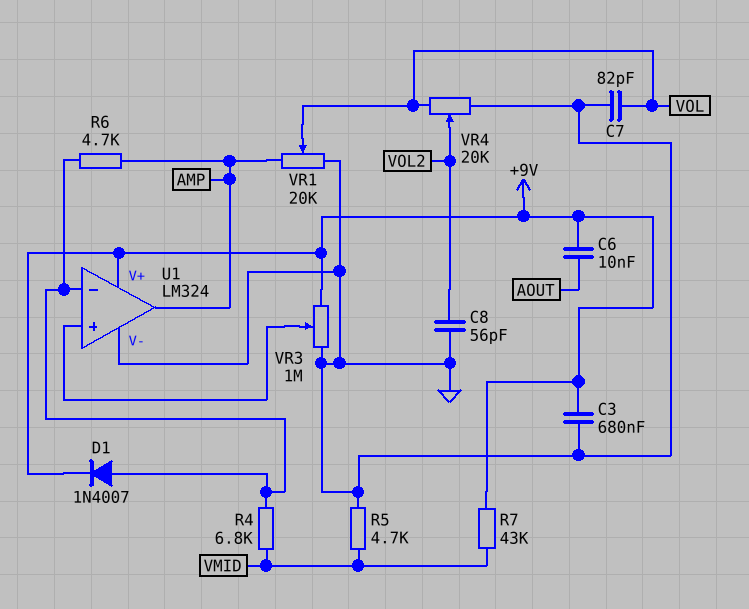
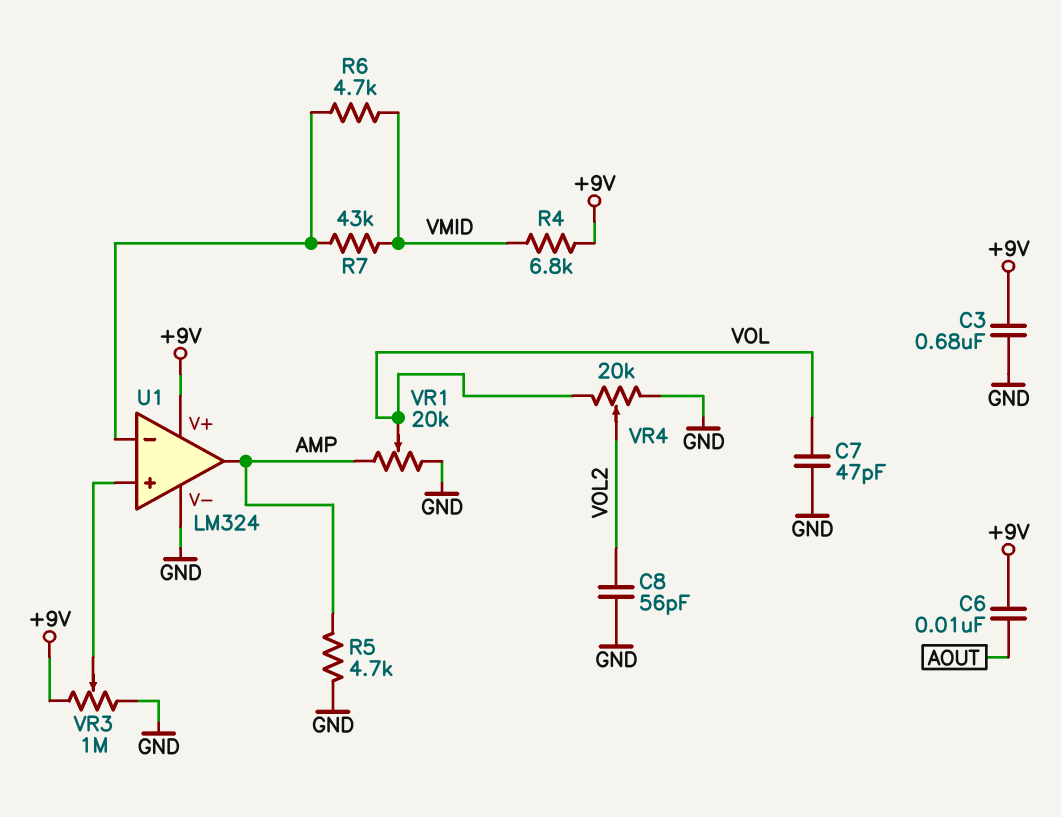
C7: 82pF (GND, VOL) -> 47pF (GND, VOL)
D1: diode 1N4007 (A U1/in-, K +9V) -> none
R4: 6.8k (U1/in-, VMID) -> 6.8k (+9V, VMID)
R5: 4.7k (GND, VMID) -> 4.7k (AMP, GND)
R6: 4.7k (AMP, U1/in-) -> 4.7k (U1/in-, VMID)
R7: 43k (+9V, VMID) -> 43k (U1/in-, VMID)

